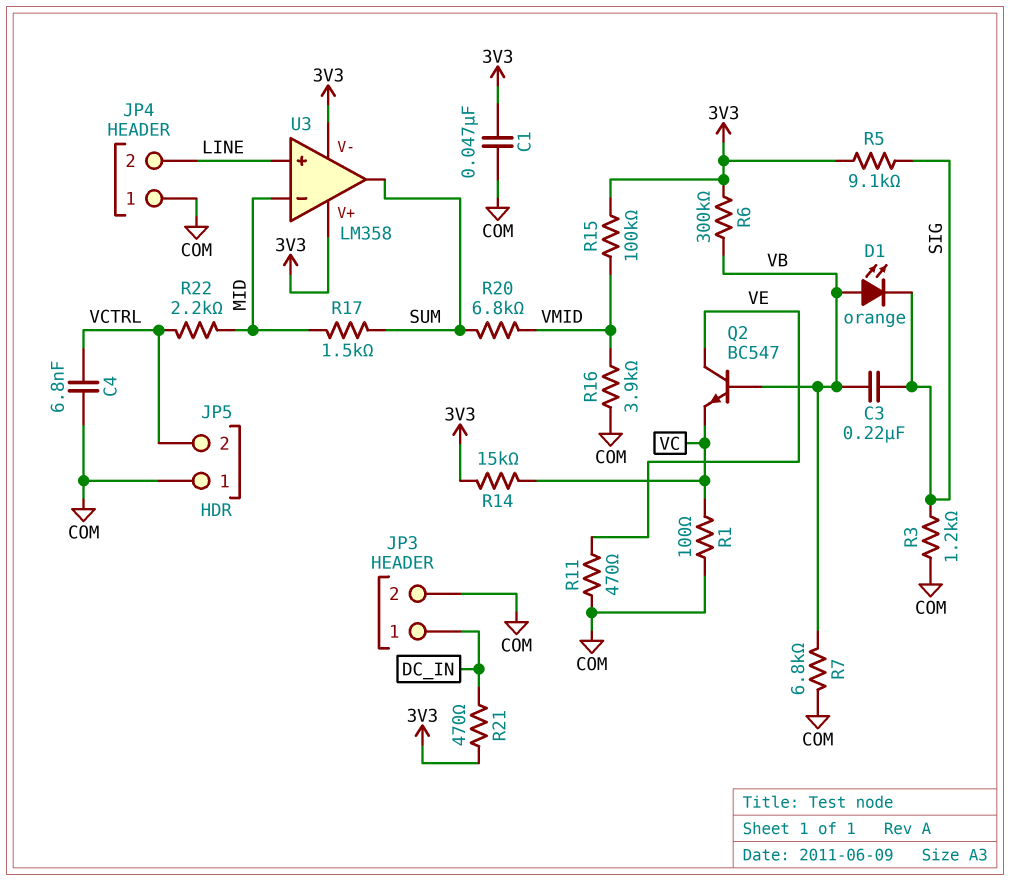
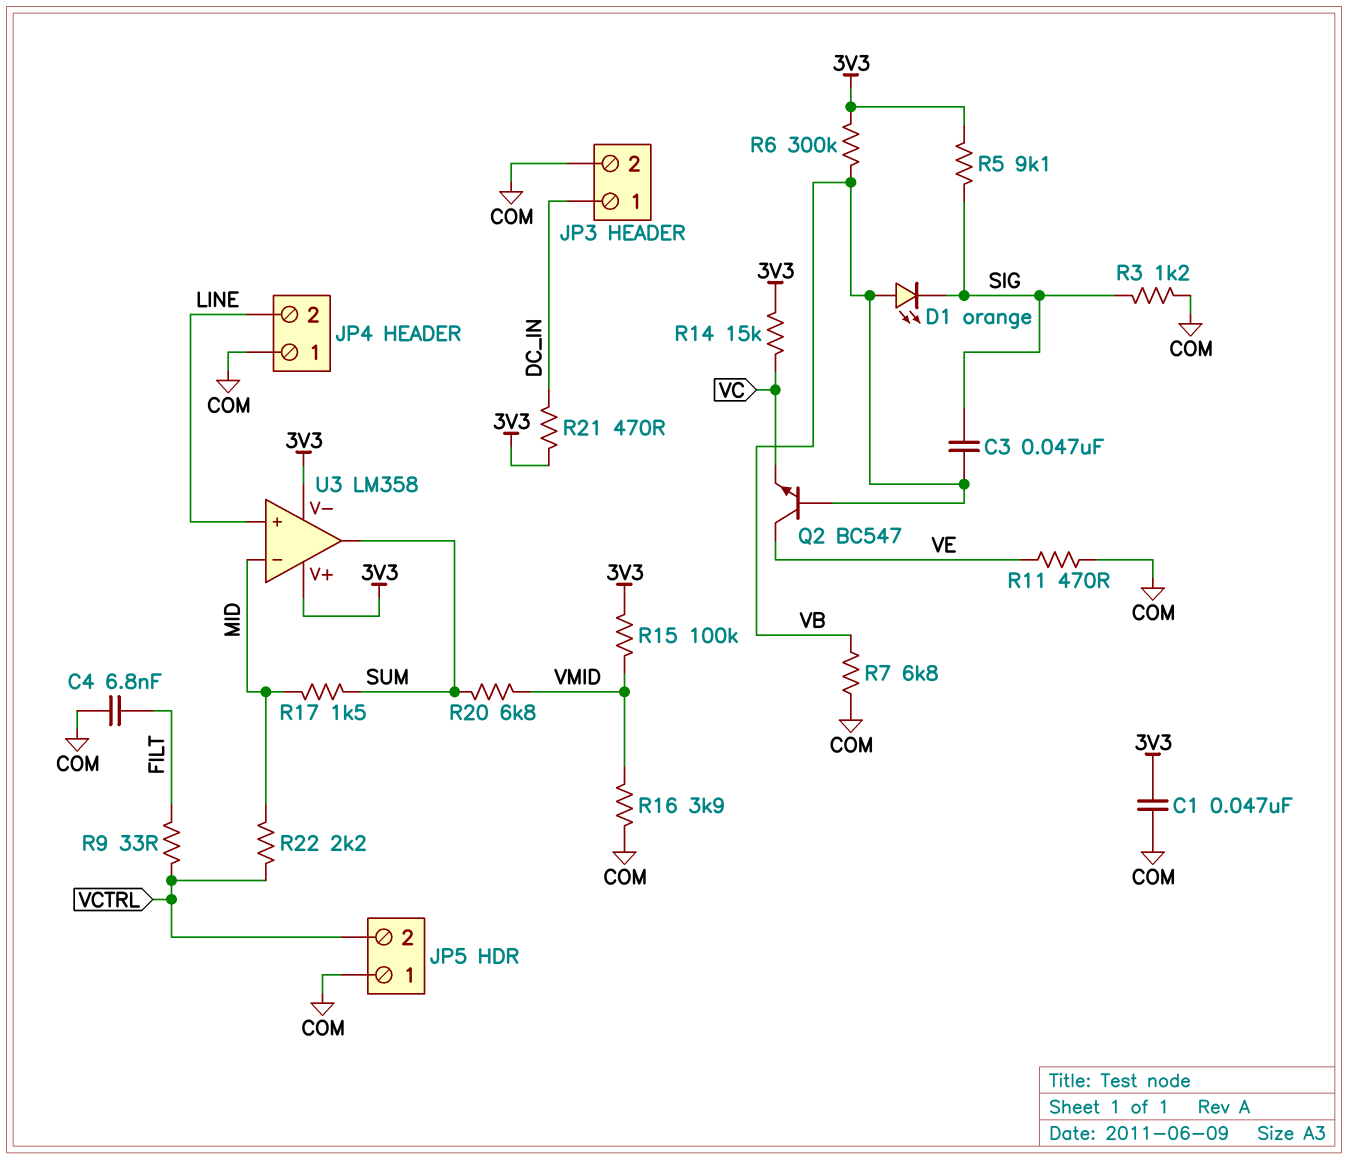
C3: 220nF (SIG, VB) -> 47nF (SIG, VB)
C4: 6.8nF (COM, VCTRL) -> 6.8nF (COM, FILT)
R1: 100 (COM, VC) -> none
R9: none -> 33 (FILT, VCTRL)

